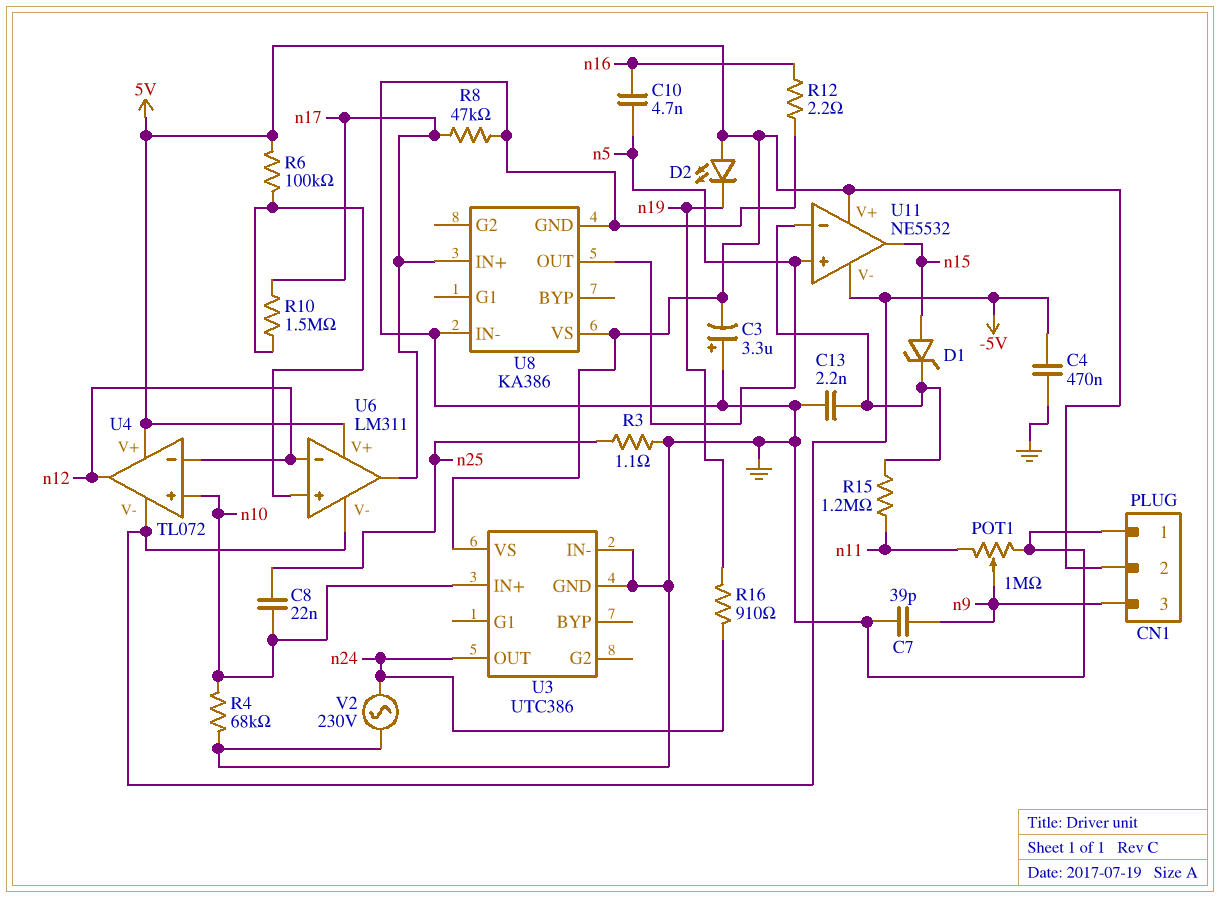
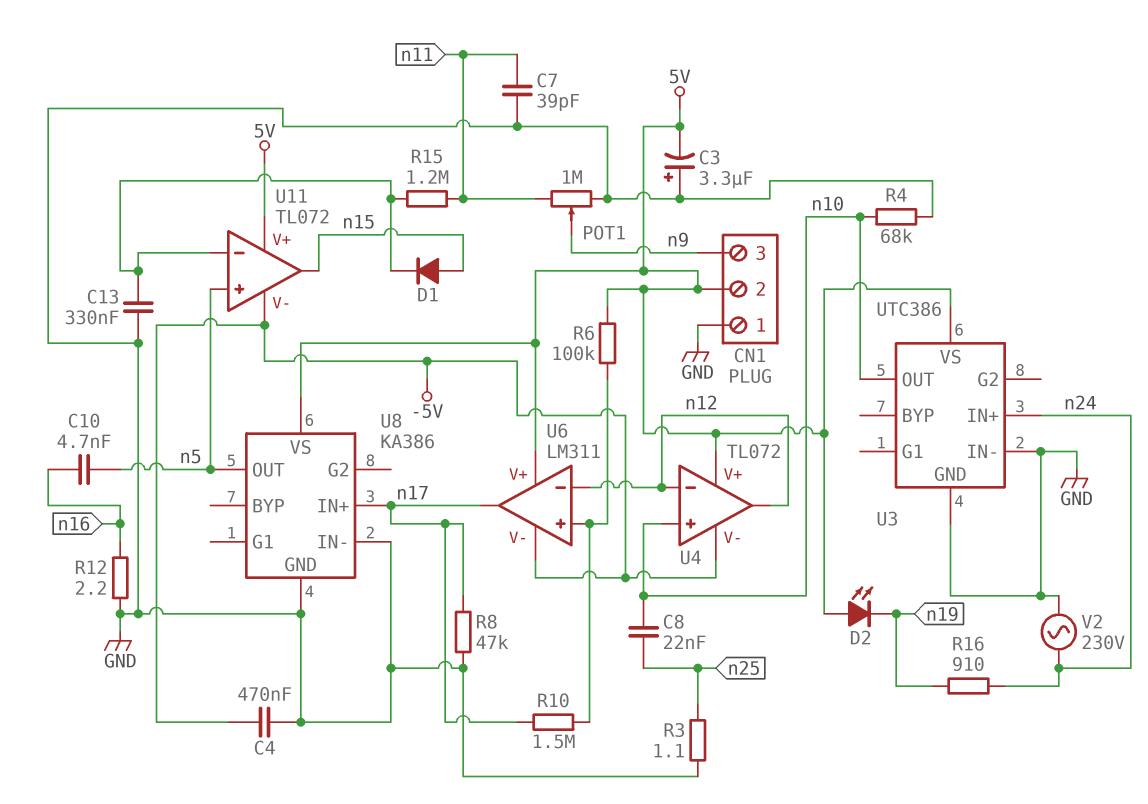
C7: 39pF (GND, n9) -> 39pF (GND, n11)
C13: 2.2nF (GND, U11/in-) -> 330nF (GND, U11/in-)
D1: zener (A n15, K U11/in-) -> diode (A n15, K U11/in-)
U3 pin IN+: n10 -> n24
U3 pin OUT: n24 -> n10
U11: NE5532 -> TL072

